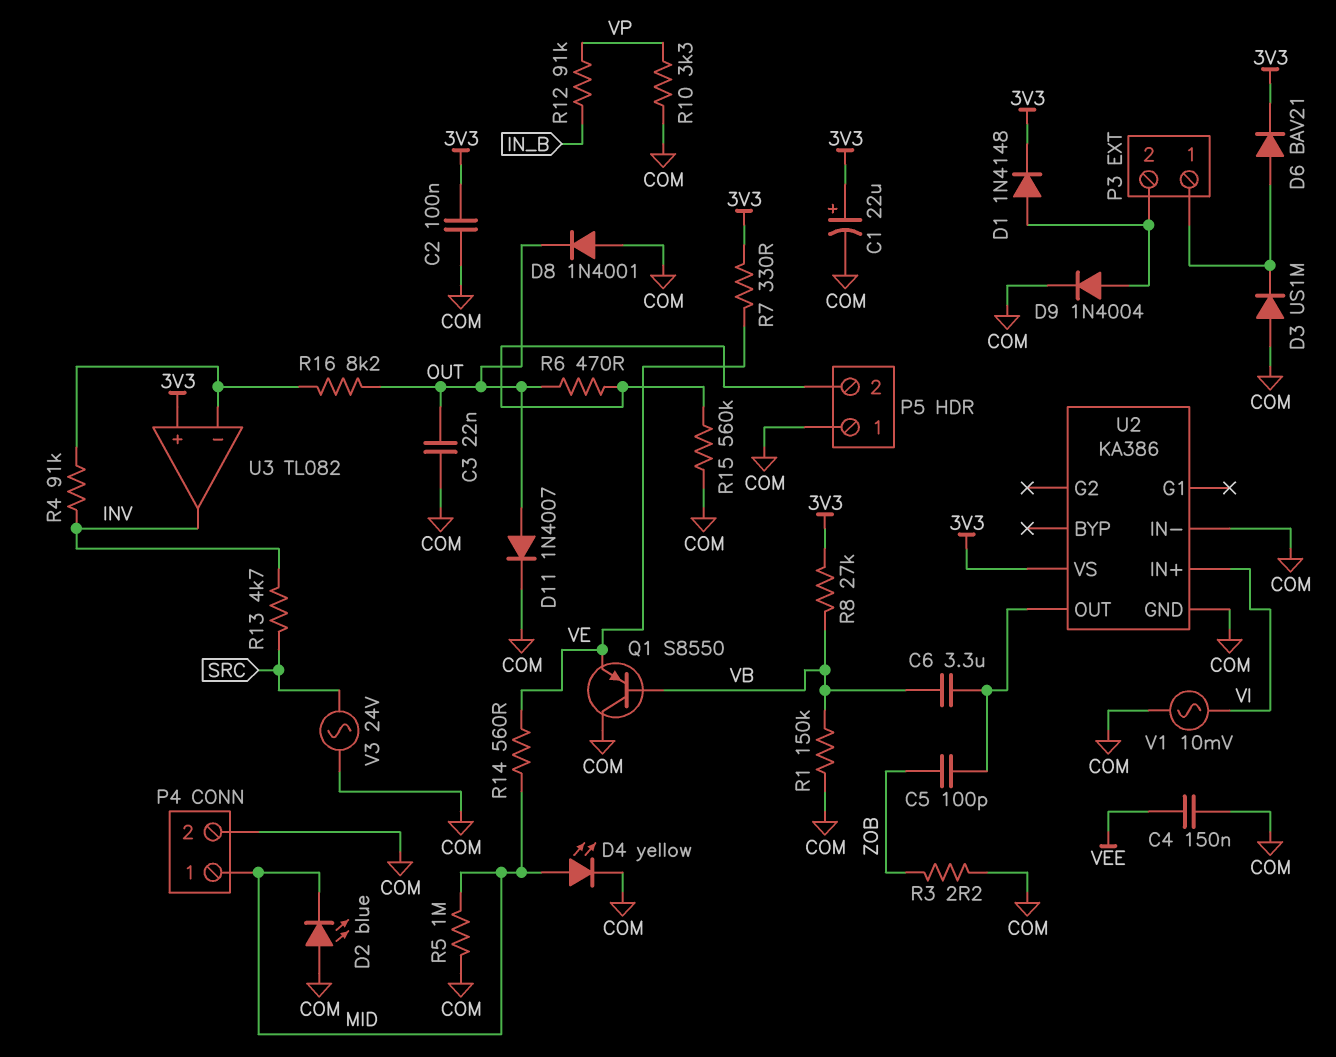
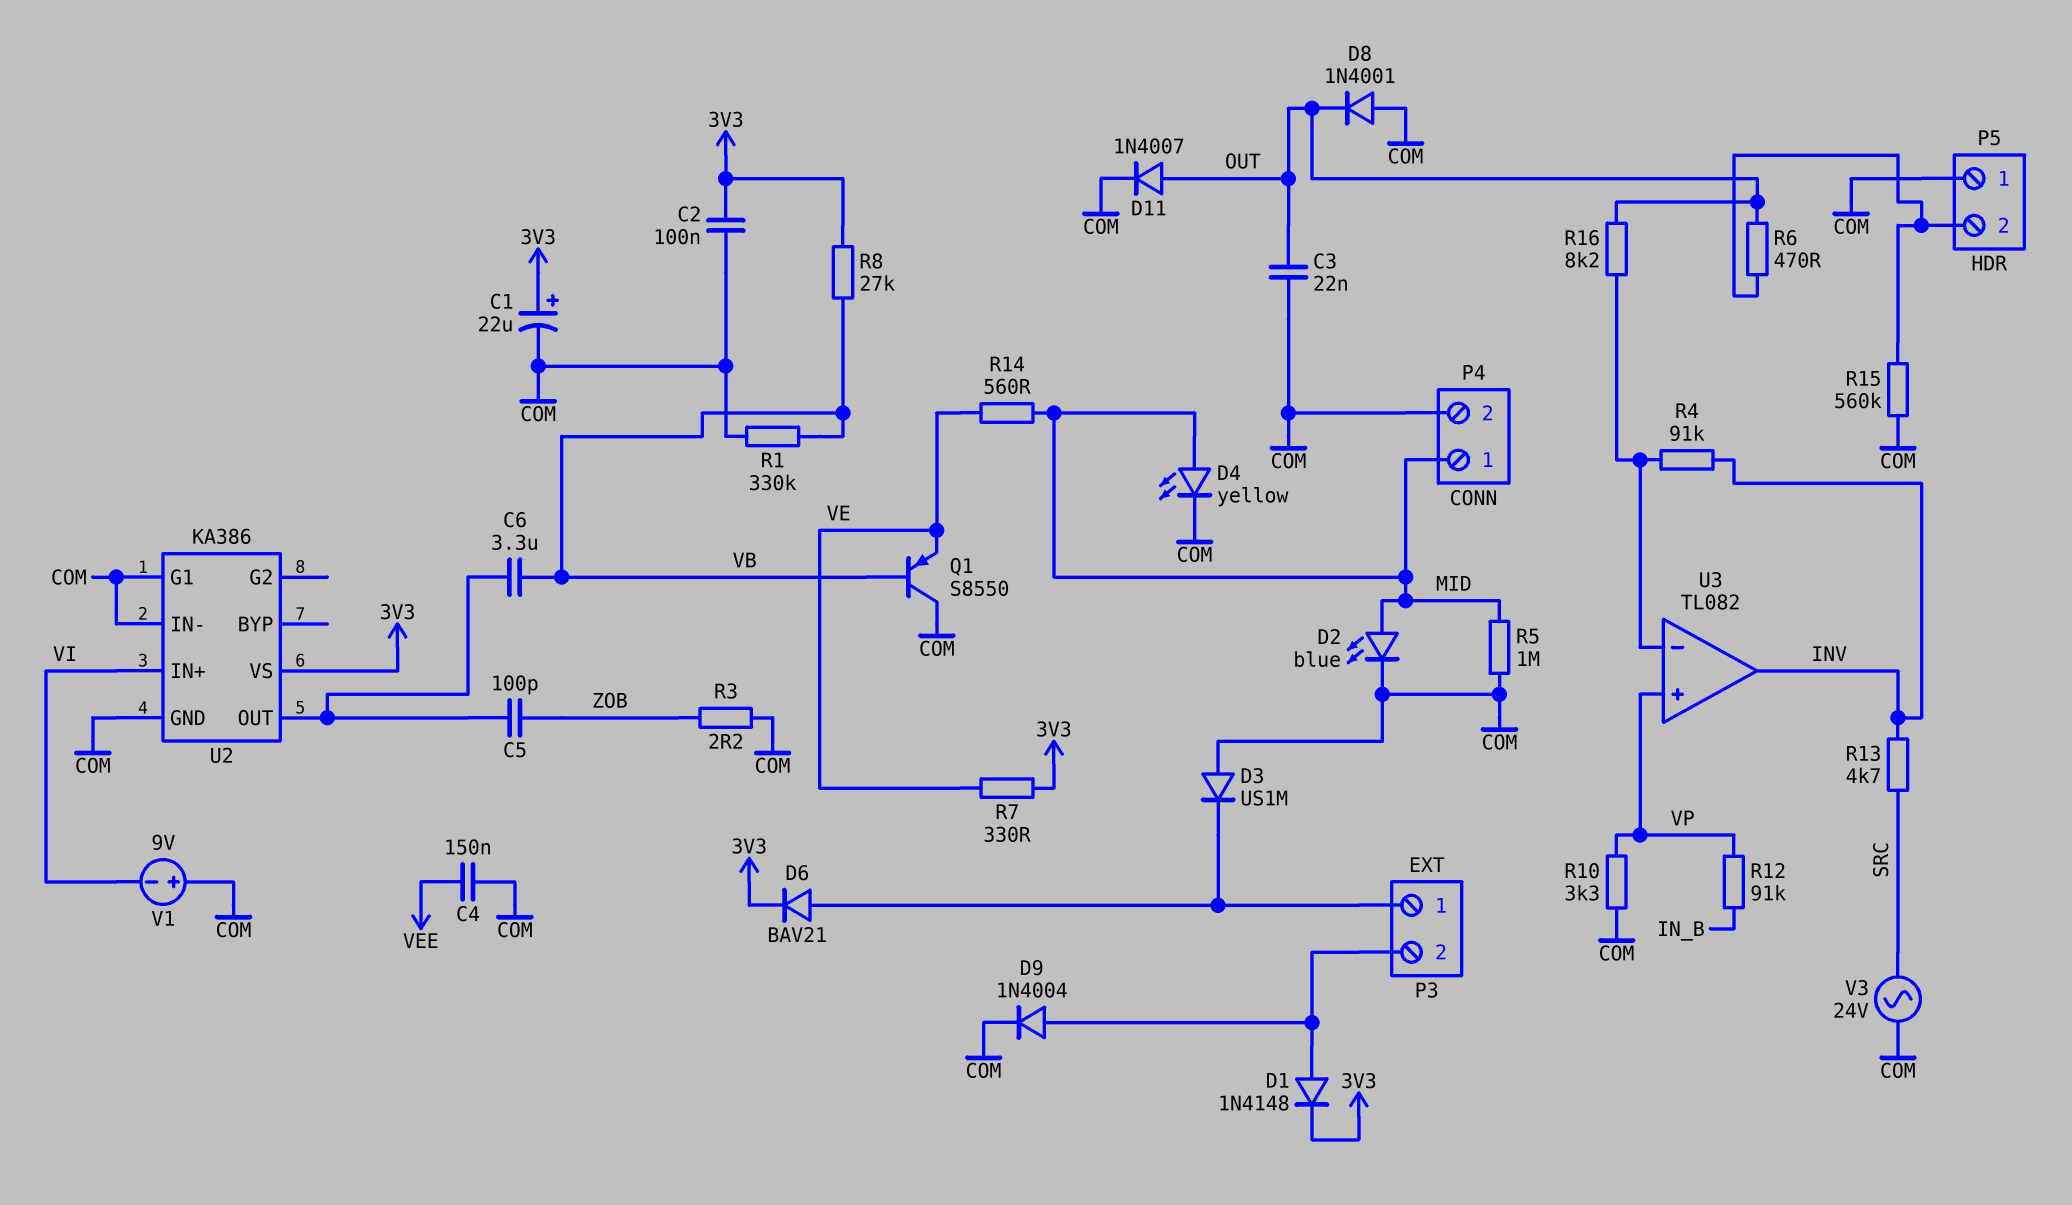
D2: LED blue (A COM, K MID) -> LED blue (A MID, K COM)
R1: 150k (COM, VB) -> 330k (COM, VB)
U2 pin G1: none -> COM
U3 pin in+: 3V3 -> VP
V1: AC 10mV (COM, VI) -> 9V (plus COM, minus VI)

